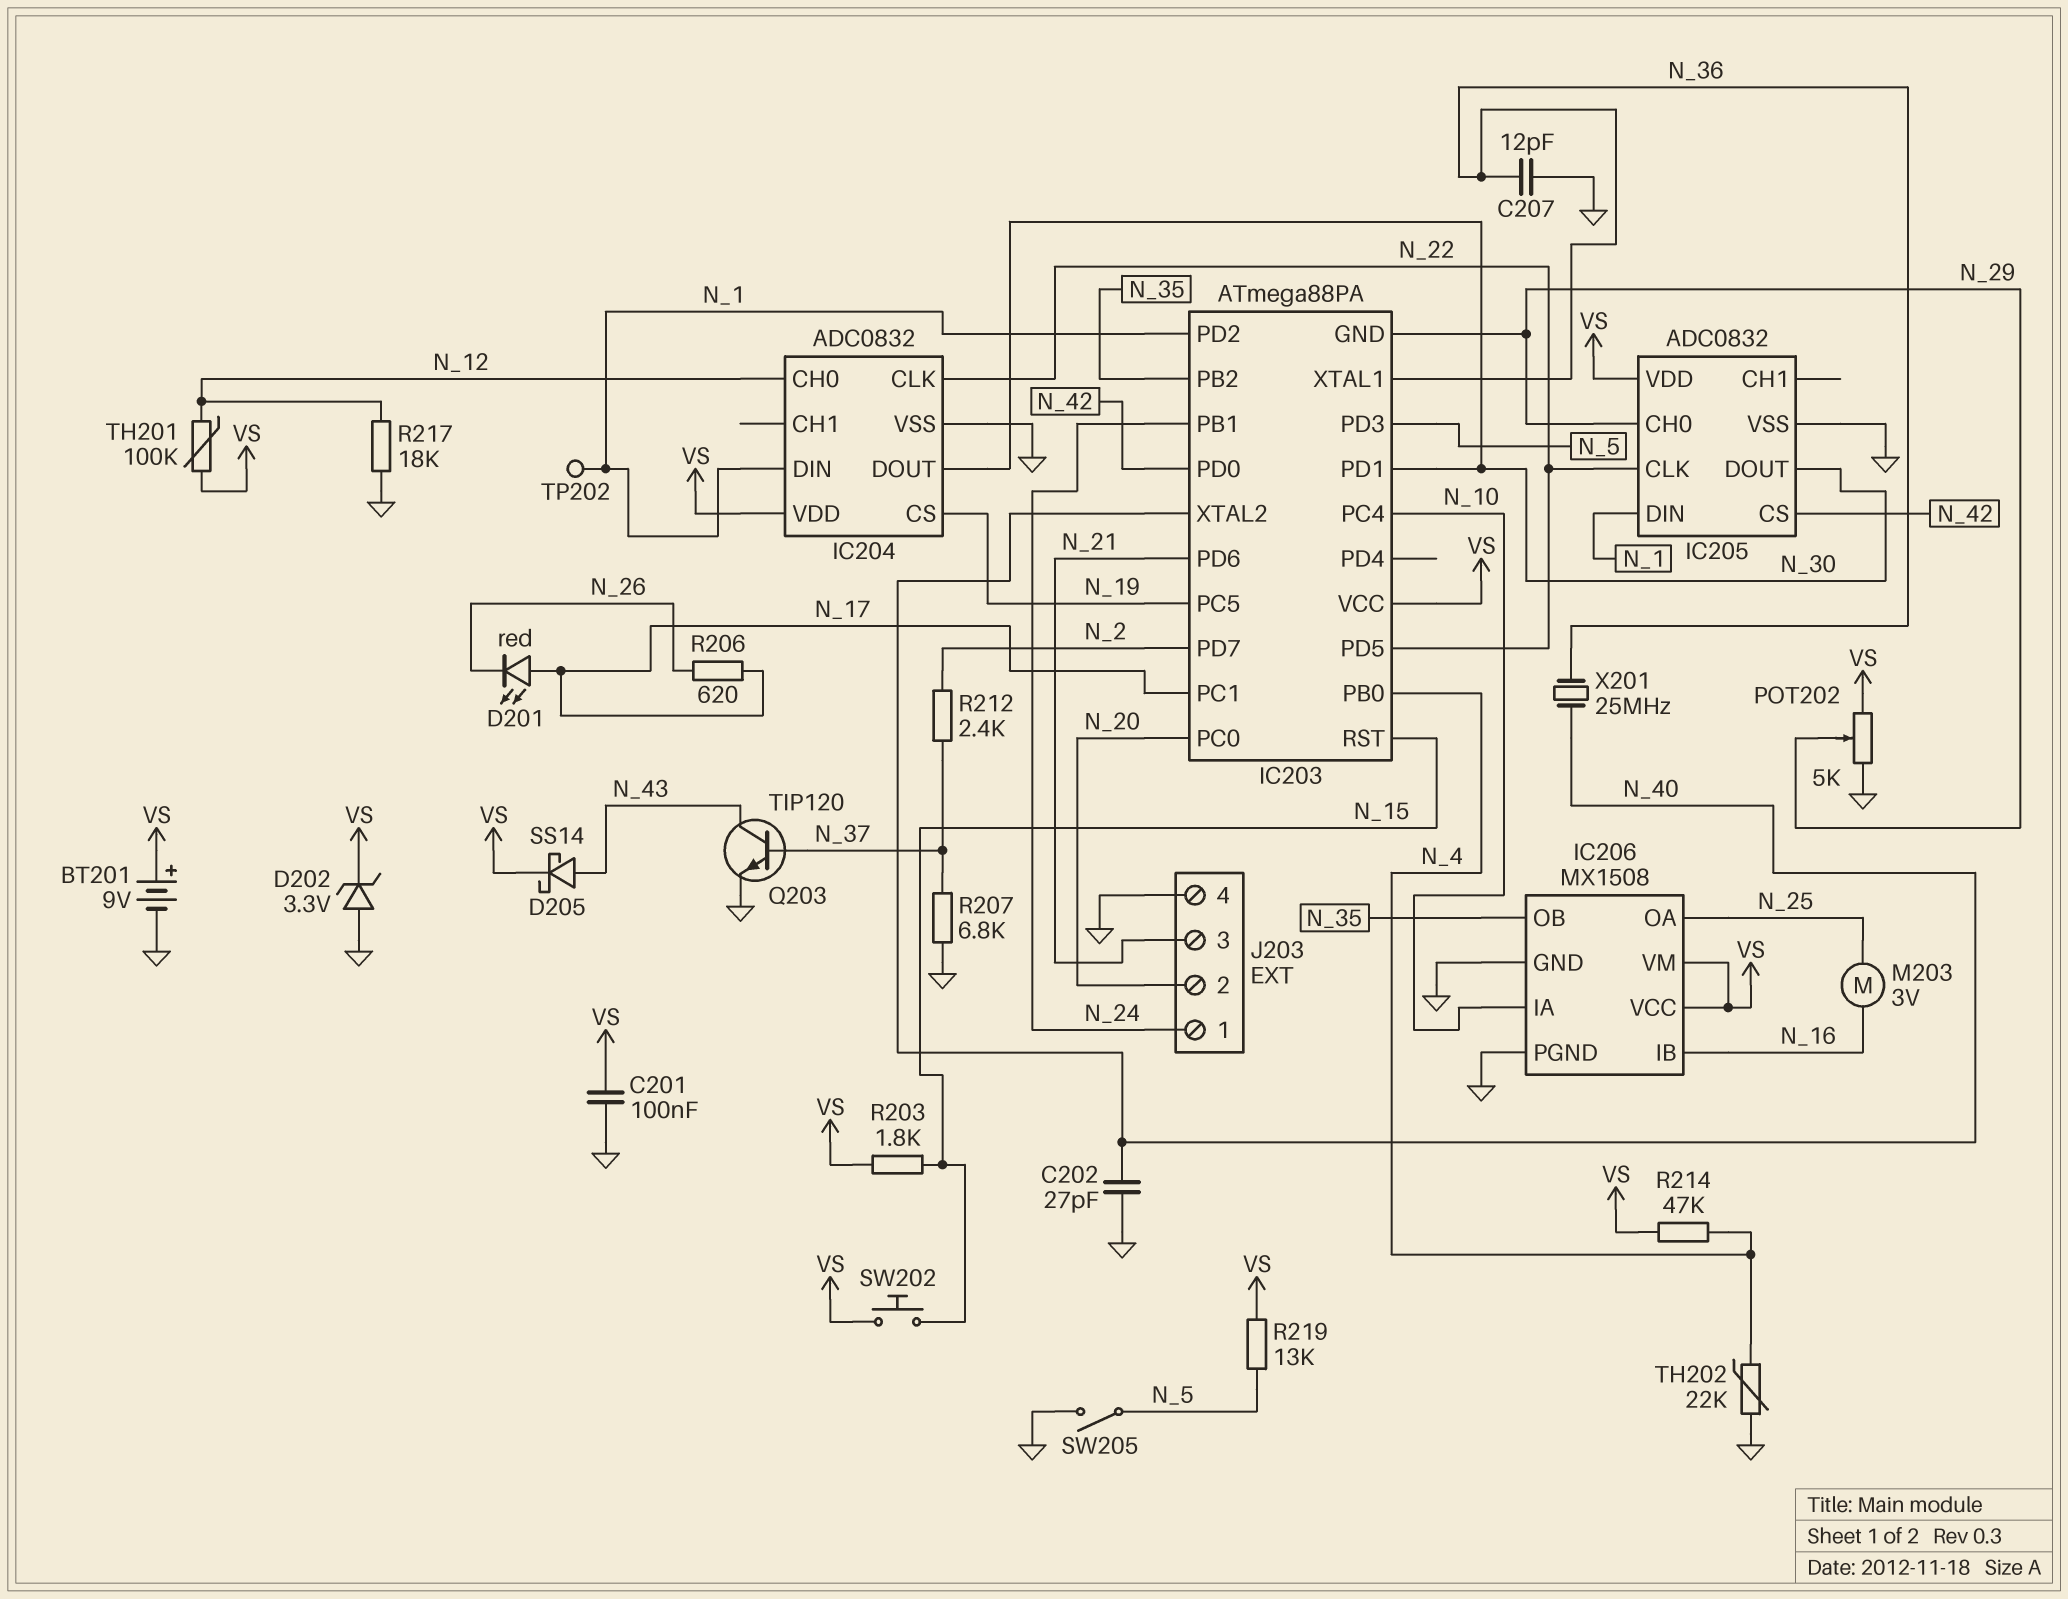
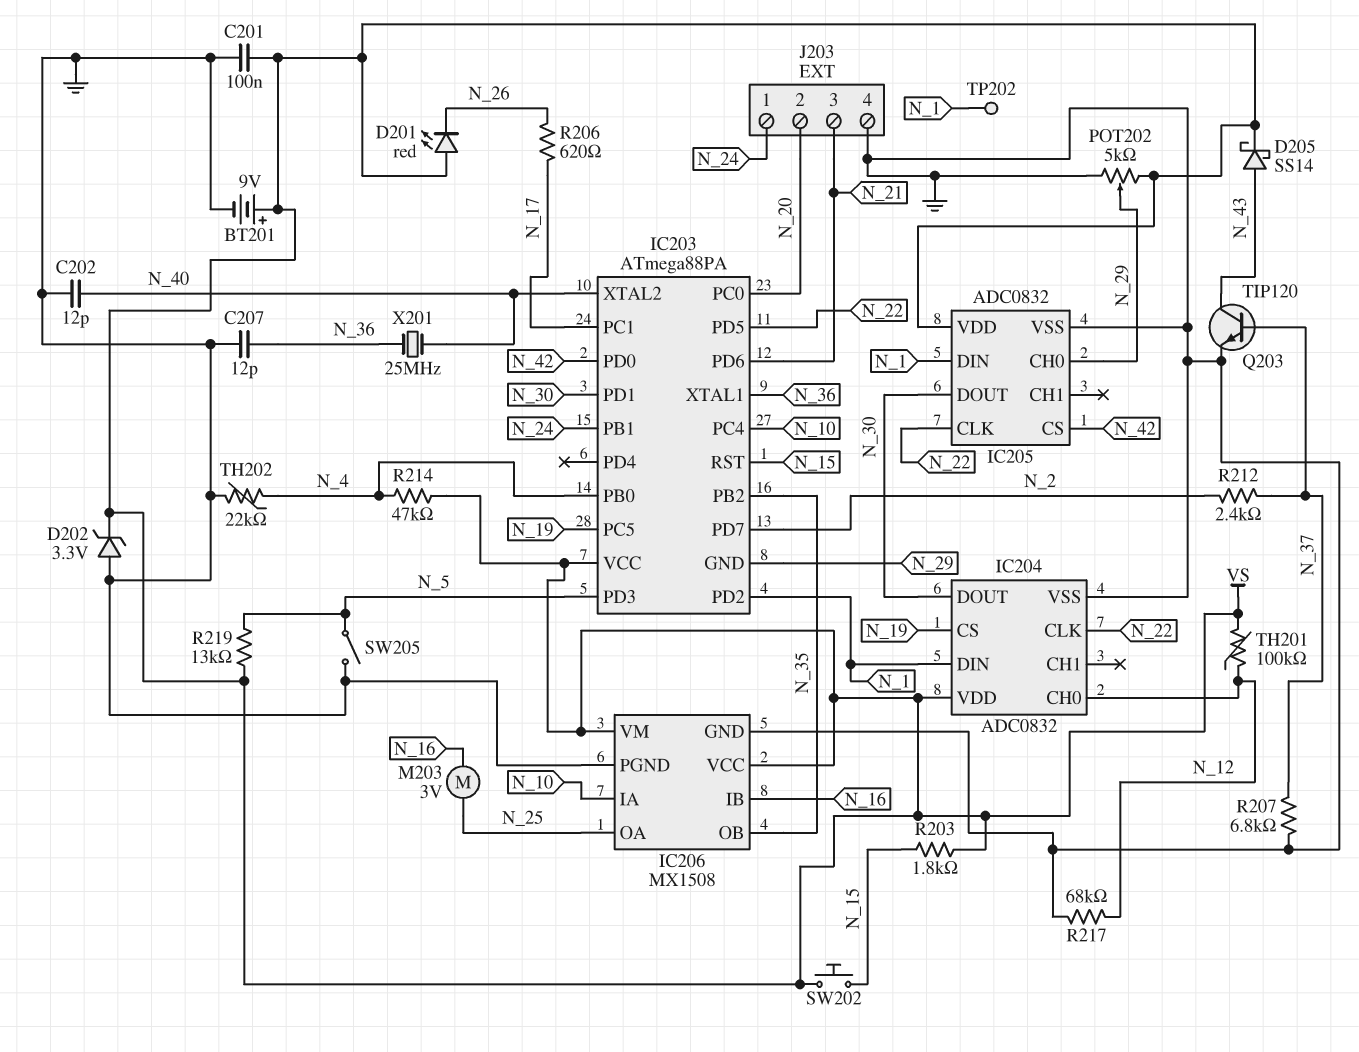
C202: 27pF (GND, N_40) -> 12pF (GND, N_40)
D201: LED red (A N_17, K N_26) -> LED red (A VS, K N_26)
R217: 18k (GND, N_12) -> 68k (GND, N_12)

